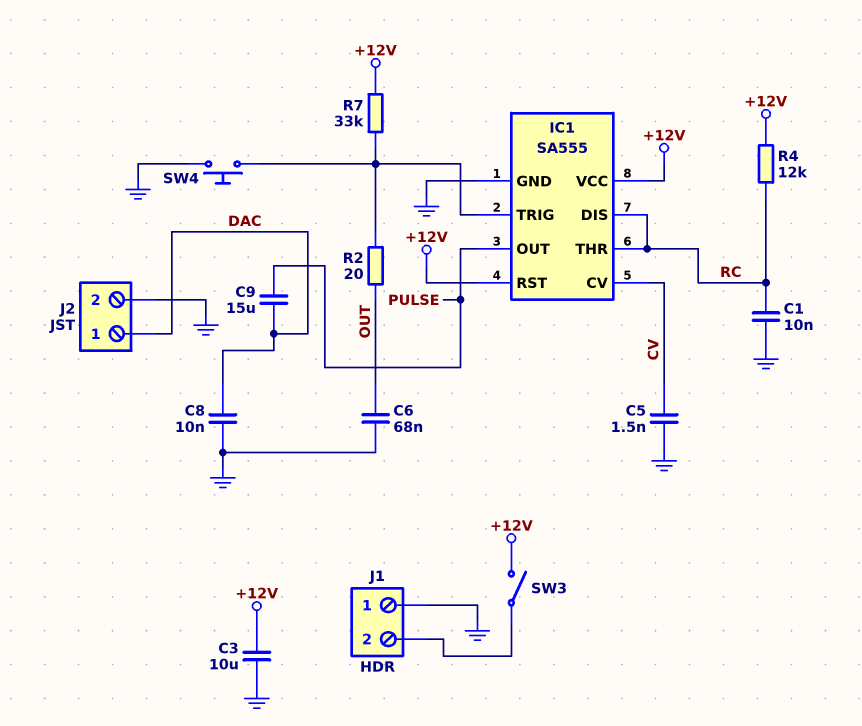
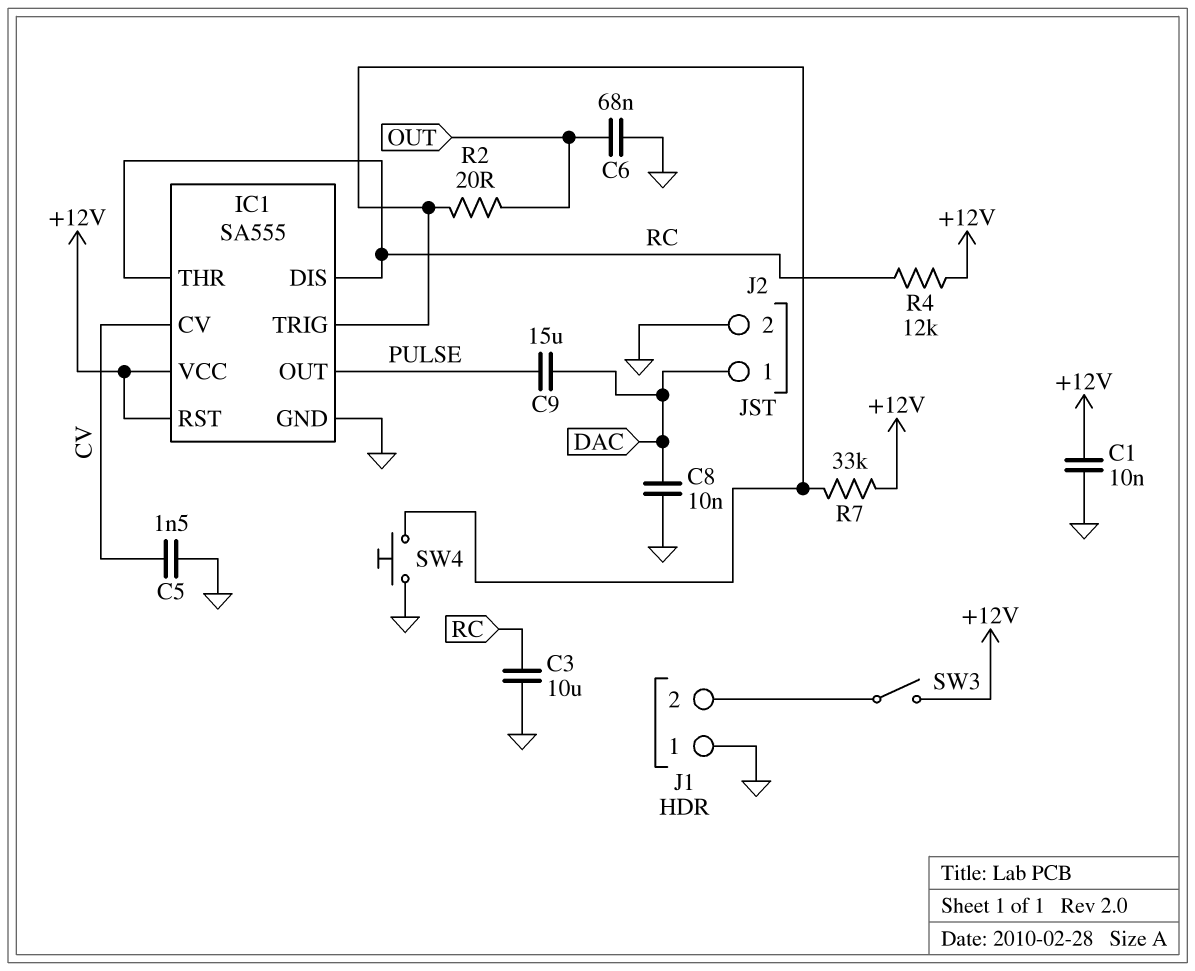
C1: 10nF (GND, RC) -> 10nF (+12V, GND)
C3: 10uF (+12V, GND) -> 10uF (GND, RC)

